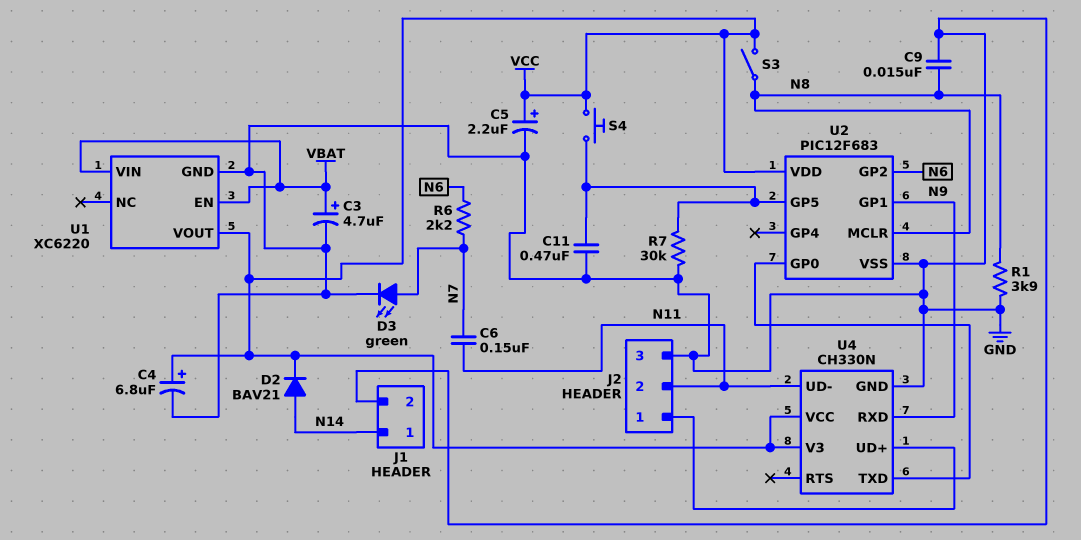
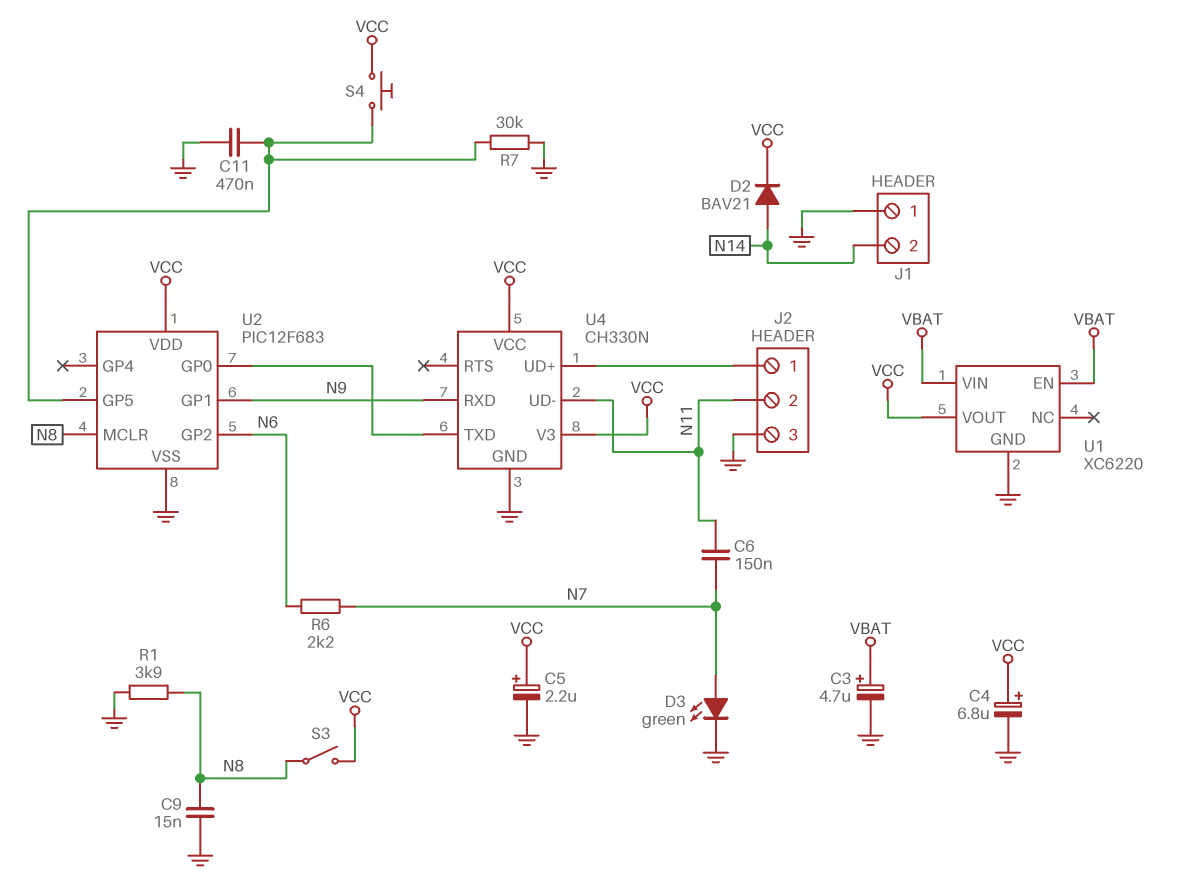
J1 pin 1: N14 -> GND
J1 pin 2: GND -> N14

